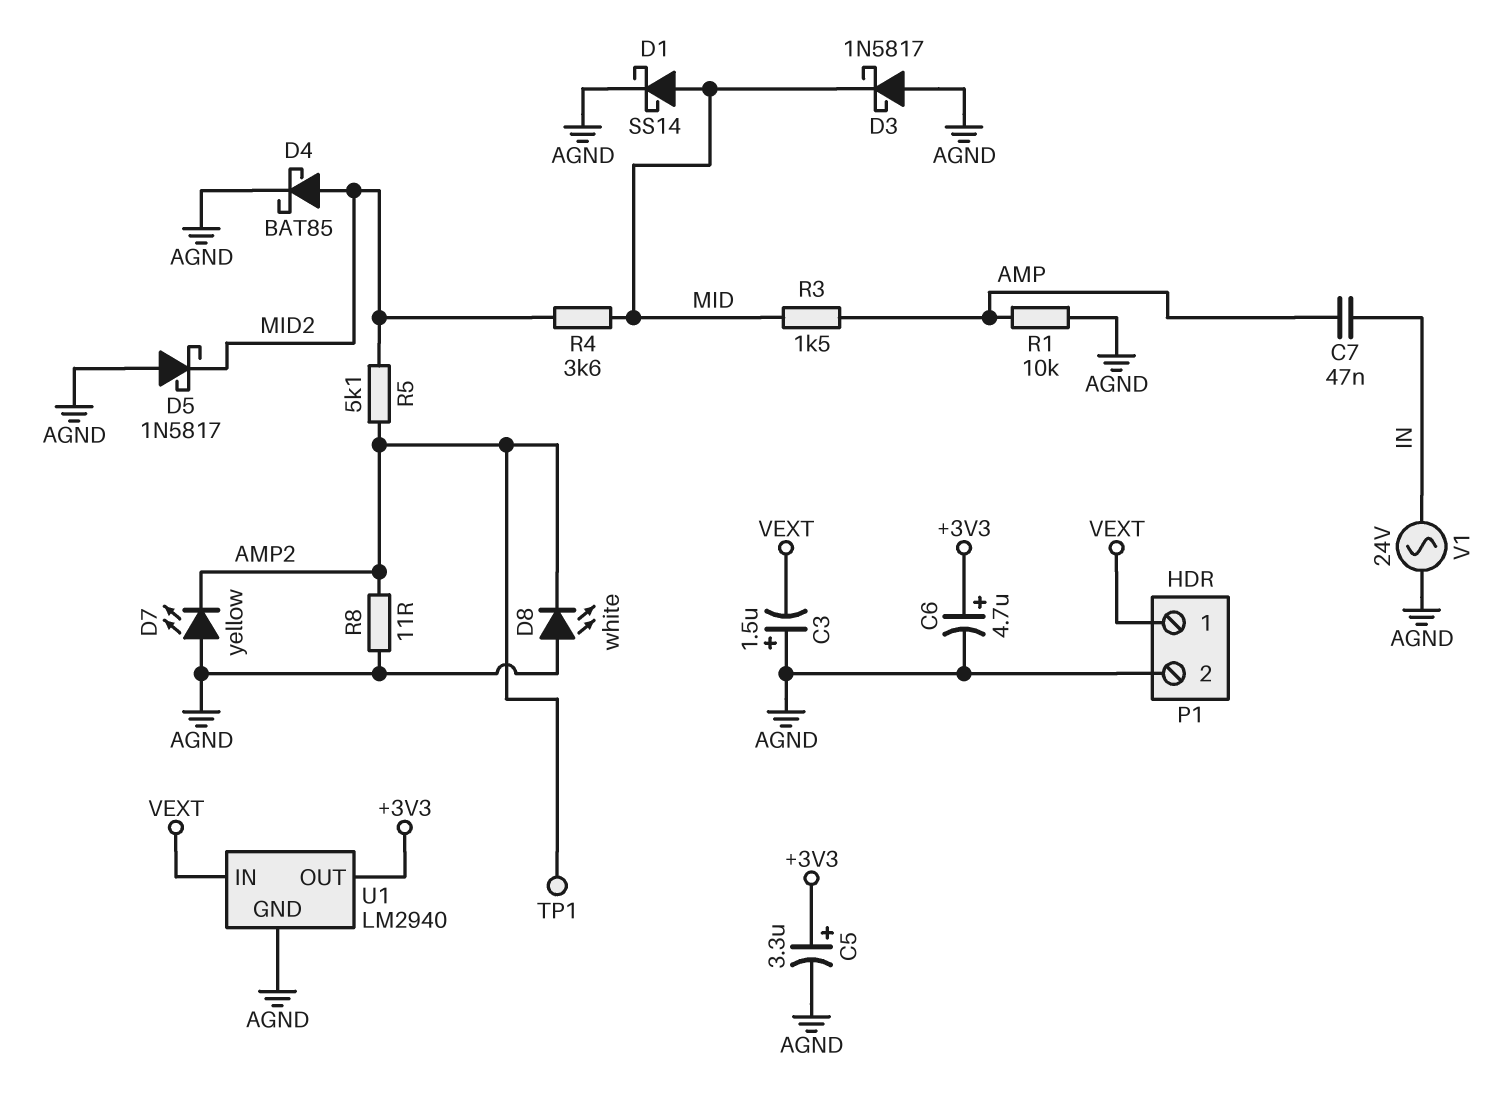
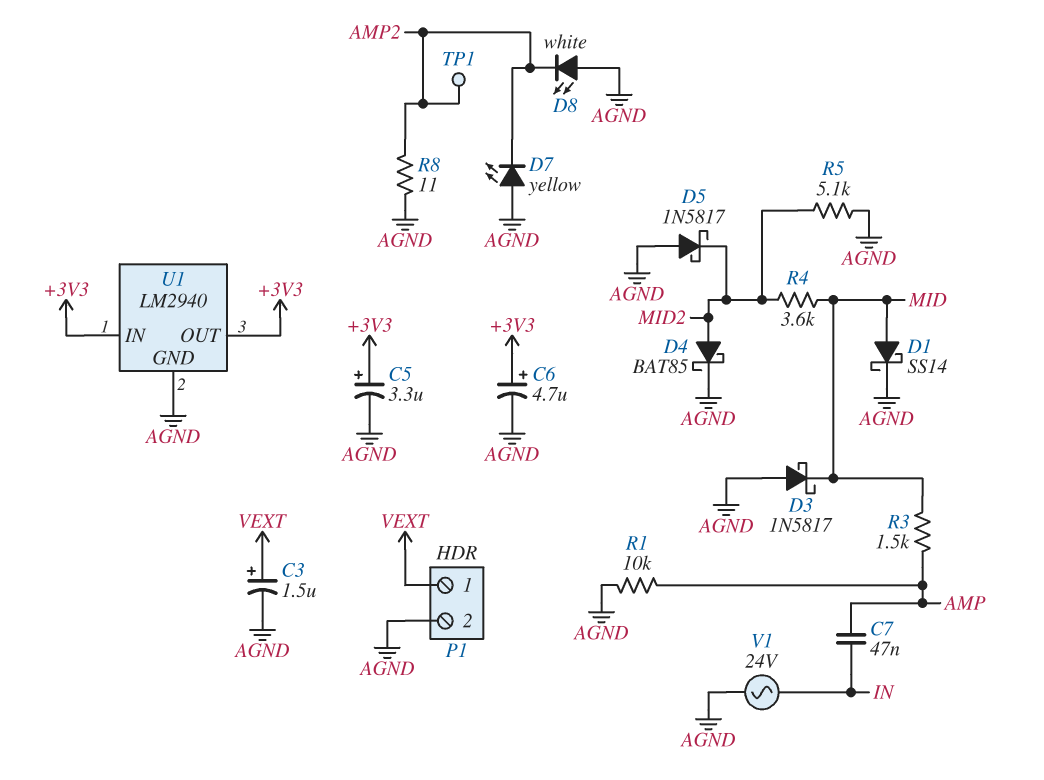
C3: 1.5uF (plus AGND, minus VEXT) -> 1.5uF (plus VEXT, minus AGND)
R5: 5.1k (AMP2, MID2) -> 5.1k (AGND, MID2)
U1 pin IN: VEXT -> +3V3

